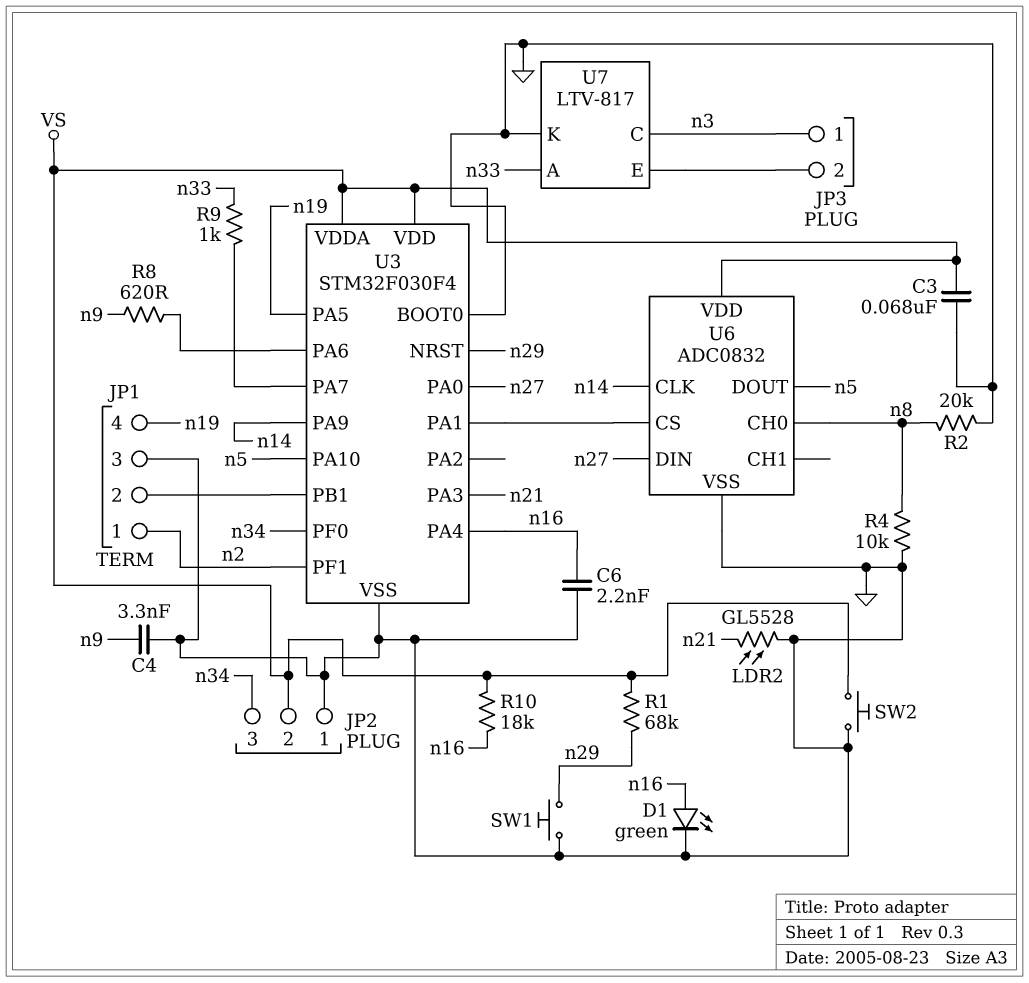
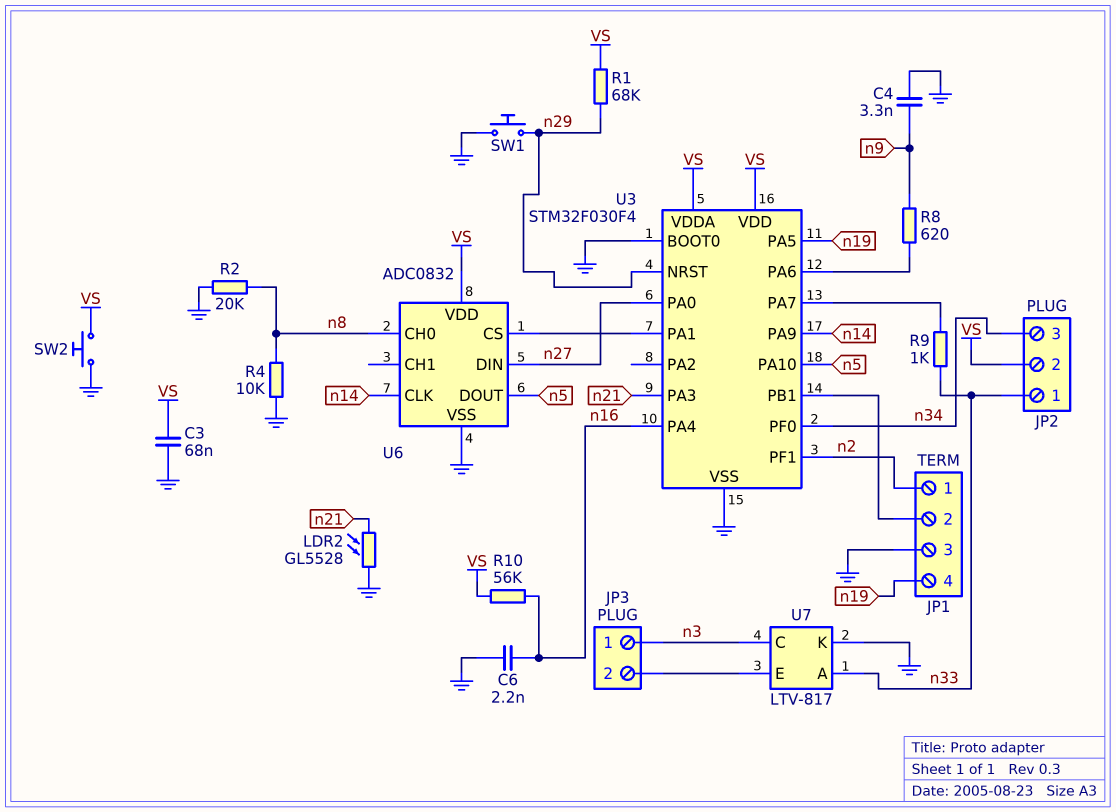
D1: LED green (A n16, K GND) -> none
JP2 pin 1: GND -> n33
R10: 18k (VS, n16) -> 56k (VS, n16)

